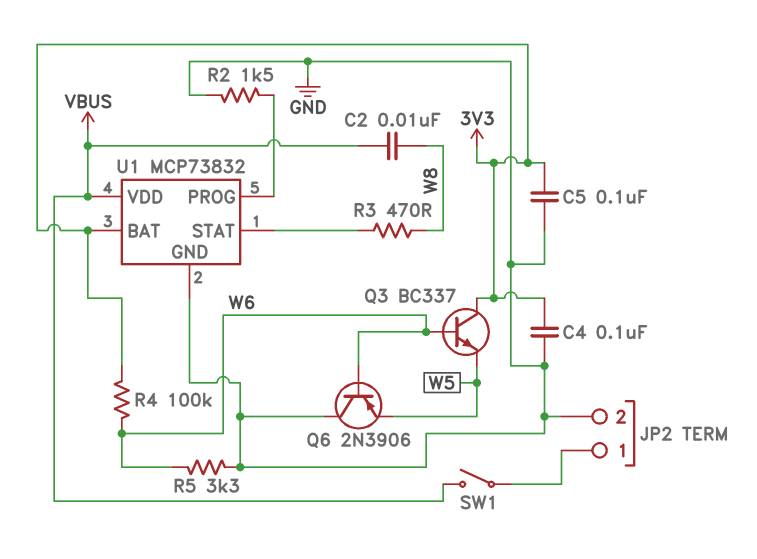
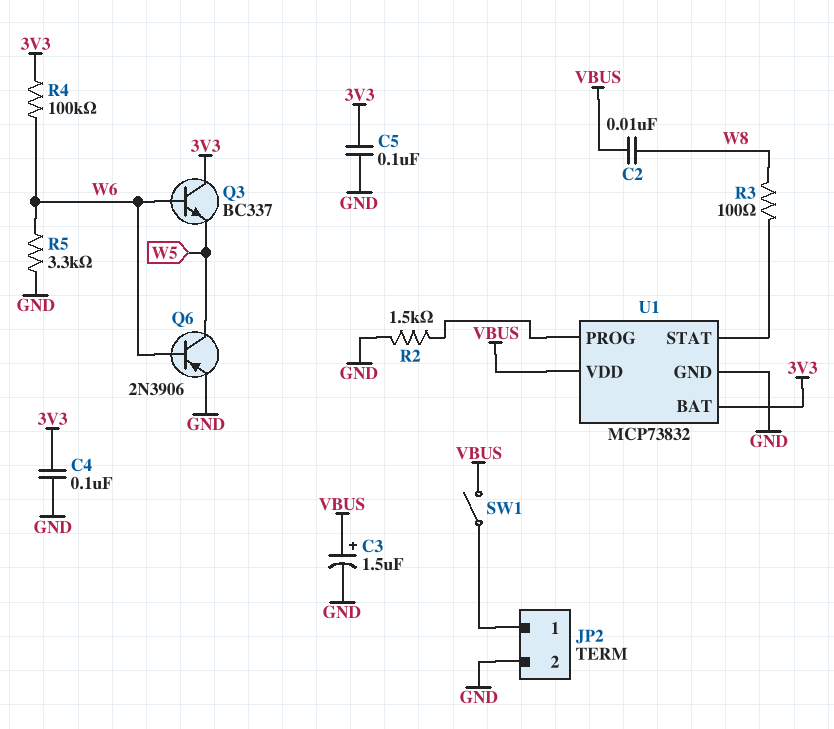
C3: none -> 1.5uF (plus VBUS, minus GND)
Q6: PNP 2N3906 (B W6, C GND, E W5) -> PNP 2N3906 (B W6, C W5, E GND)
R3: 470 (U1/STAT, W8) -> 100 (U1/STAT, W8)

